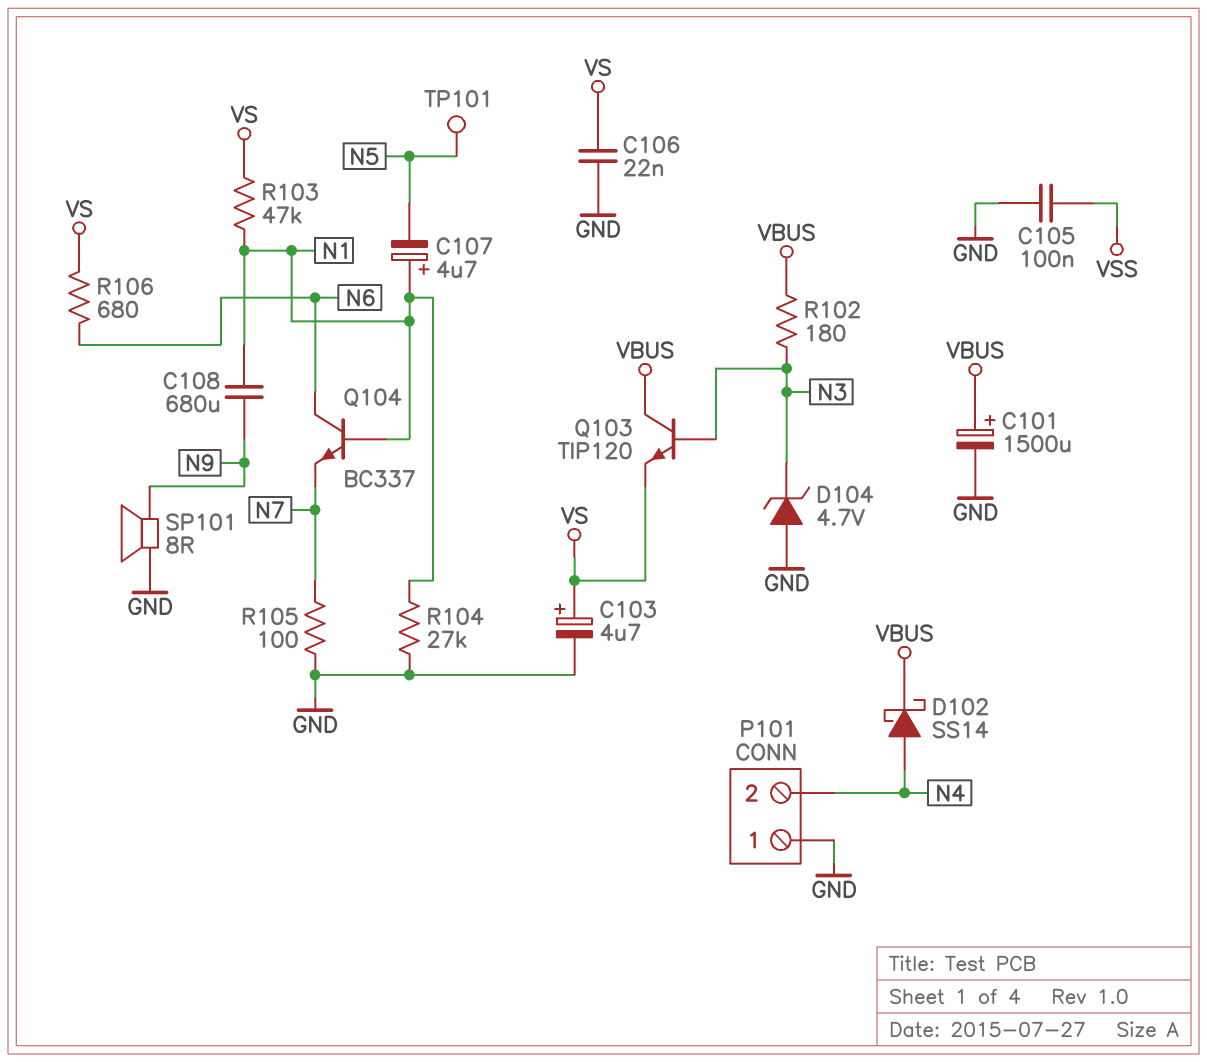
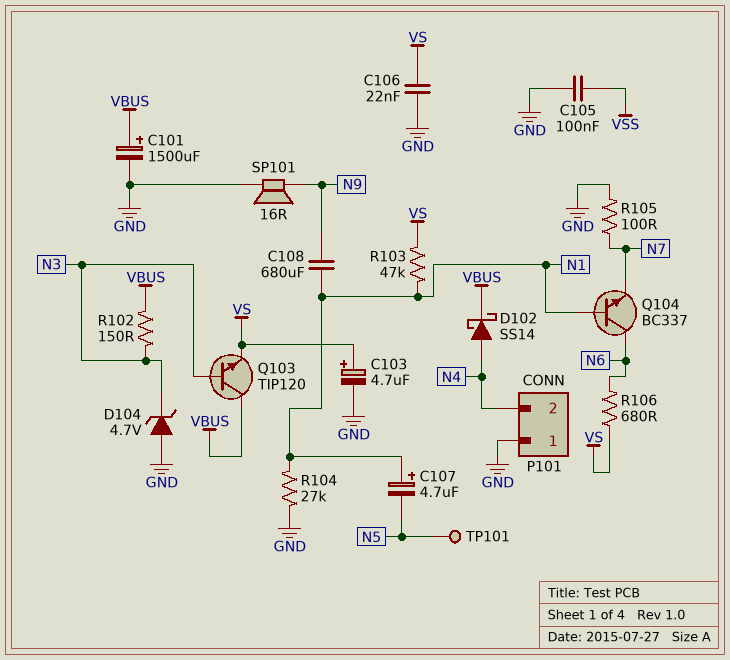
R102: 180 (N3, VBUS) -> 150 (N3, VBUS)
SP101: speaker 8R (GND, N9) -> speaker 16R (GND, N9)

